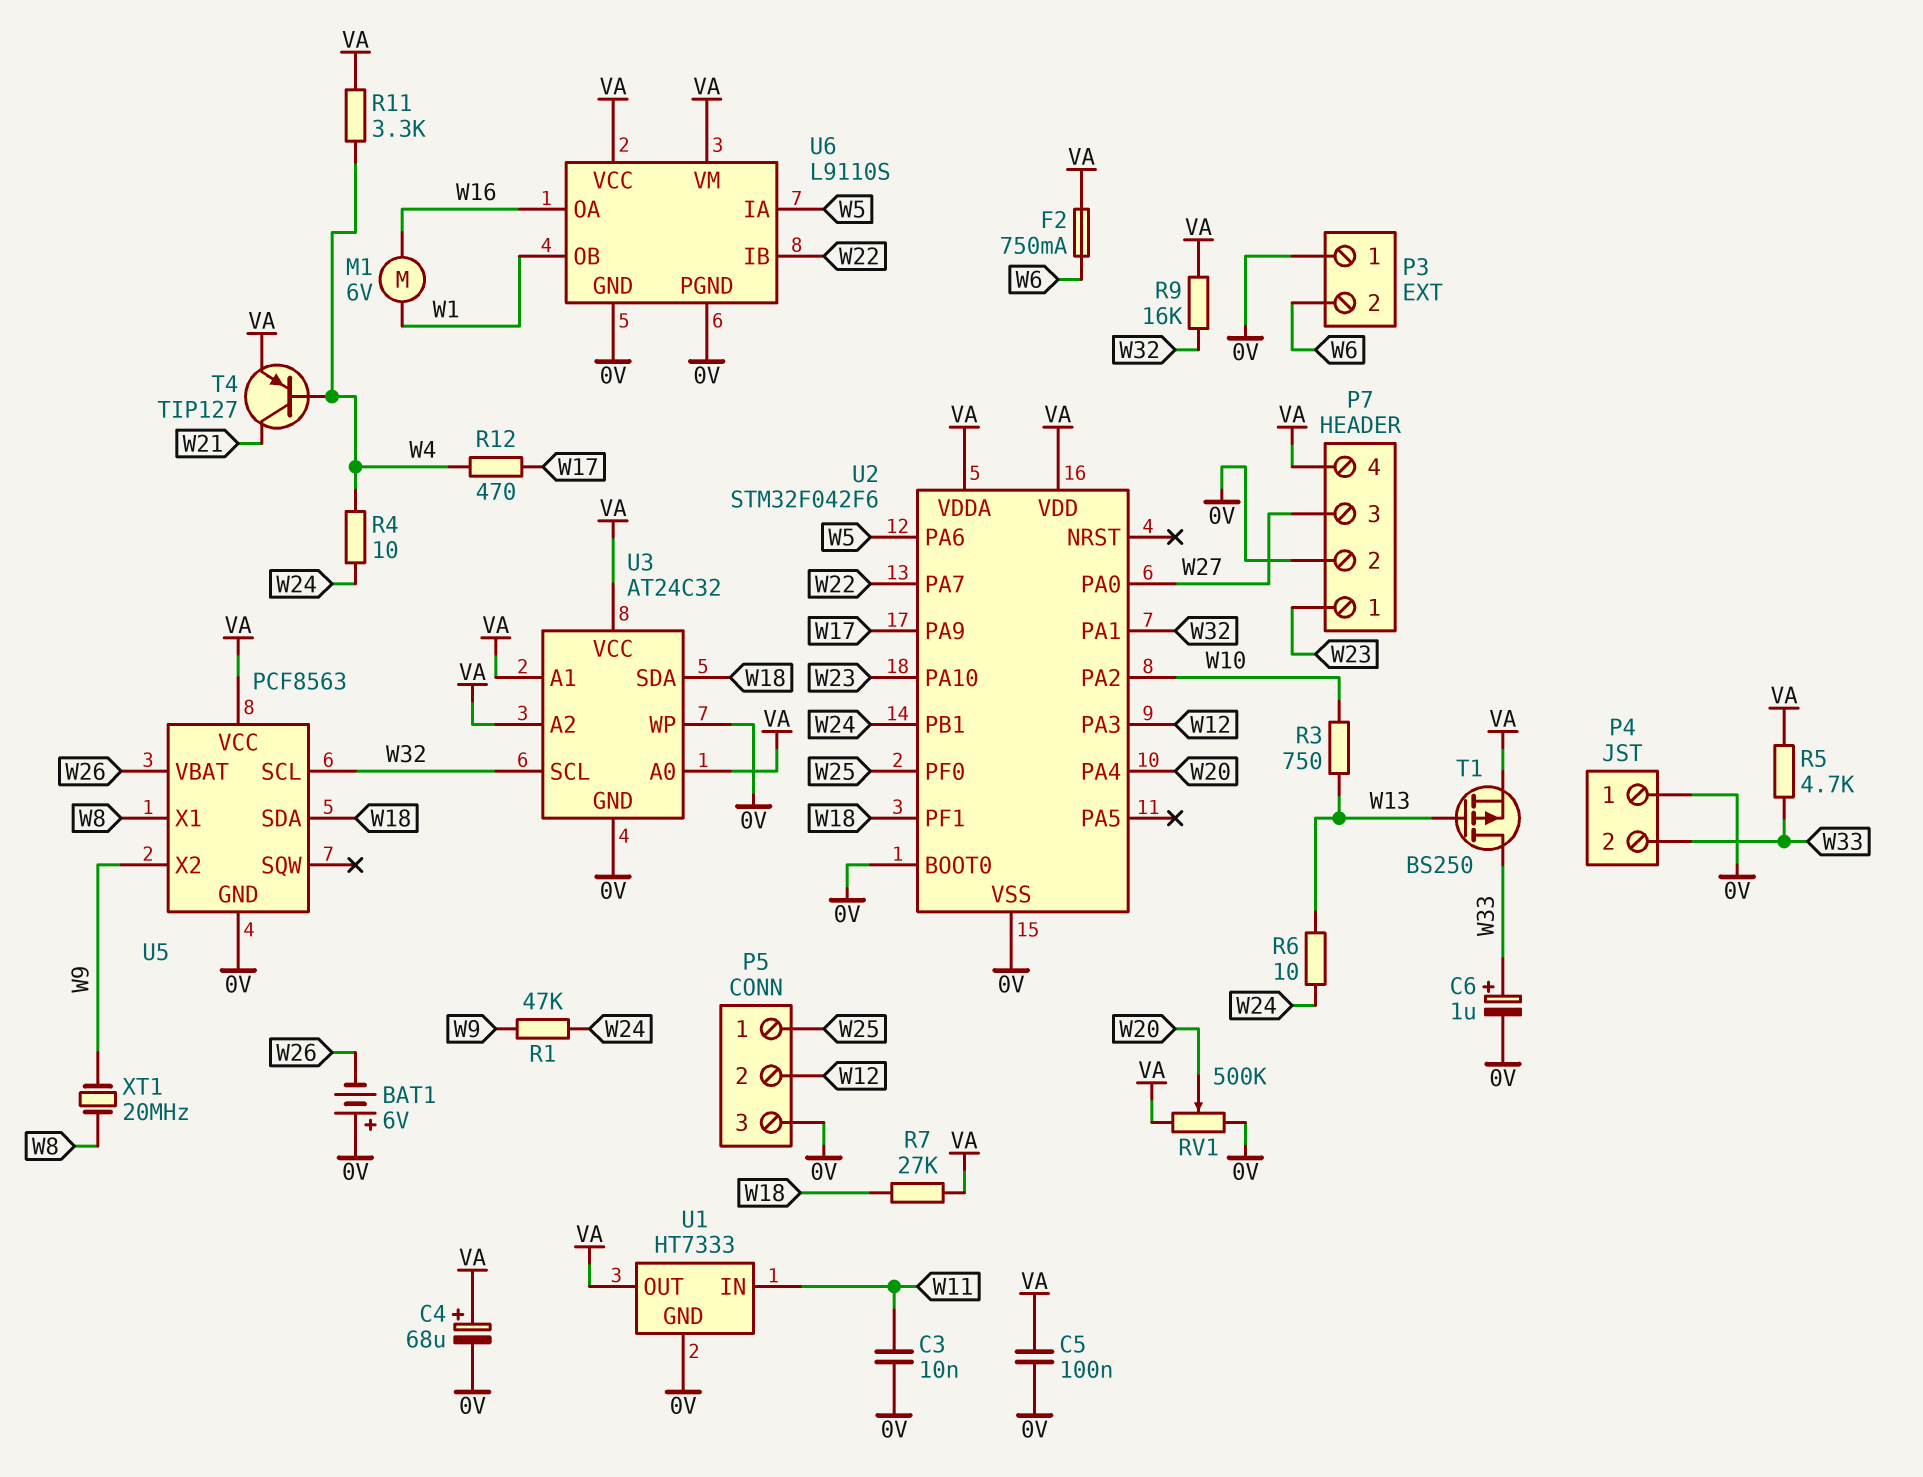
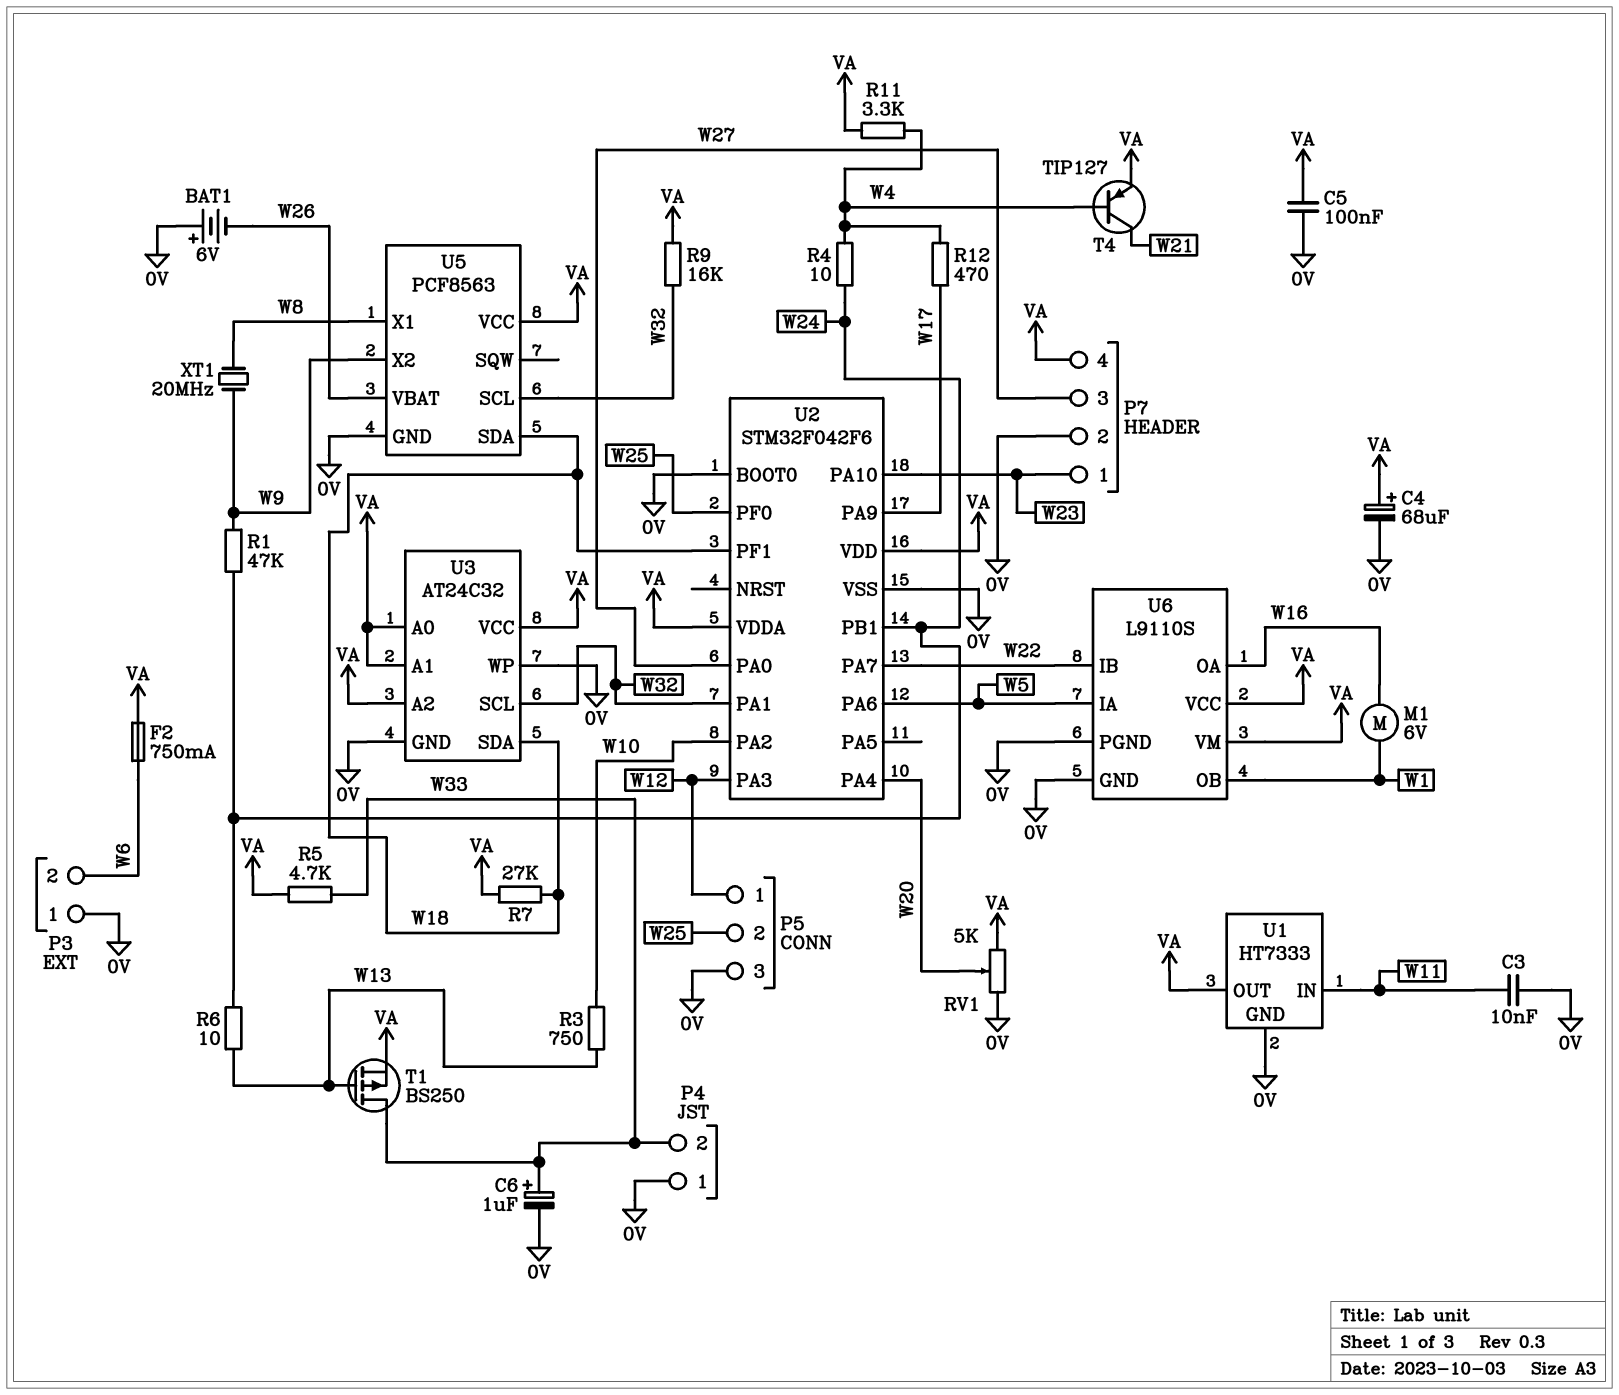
P5 pin 1: W25 -> W12
P5 pin 2: W12 -> W25
RV1: 500k (0V, VA, wiper W20) -> 5k (0V, VA, wiper W20)

